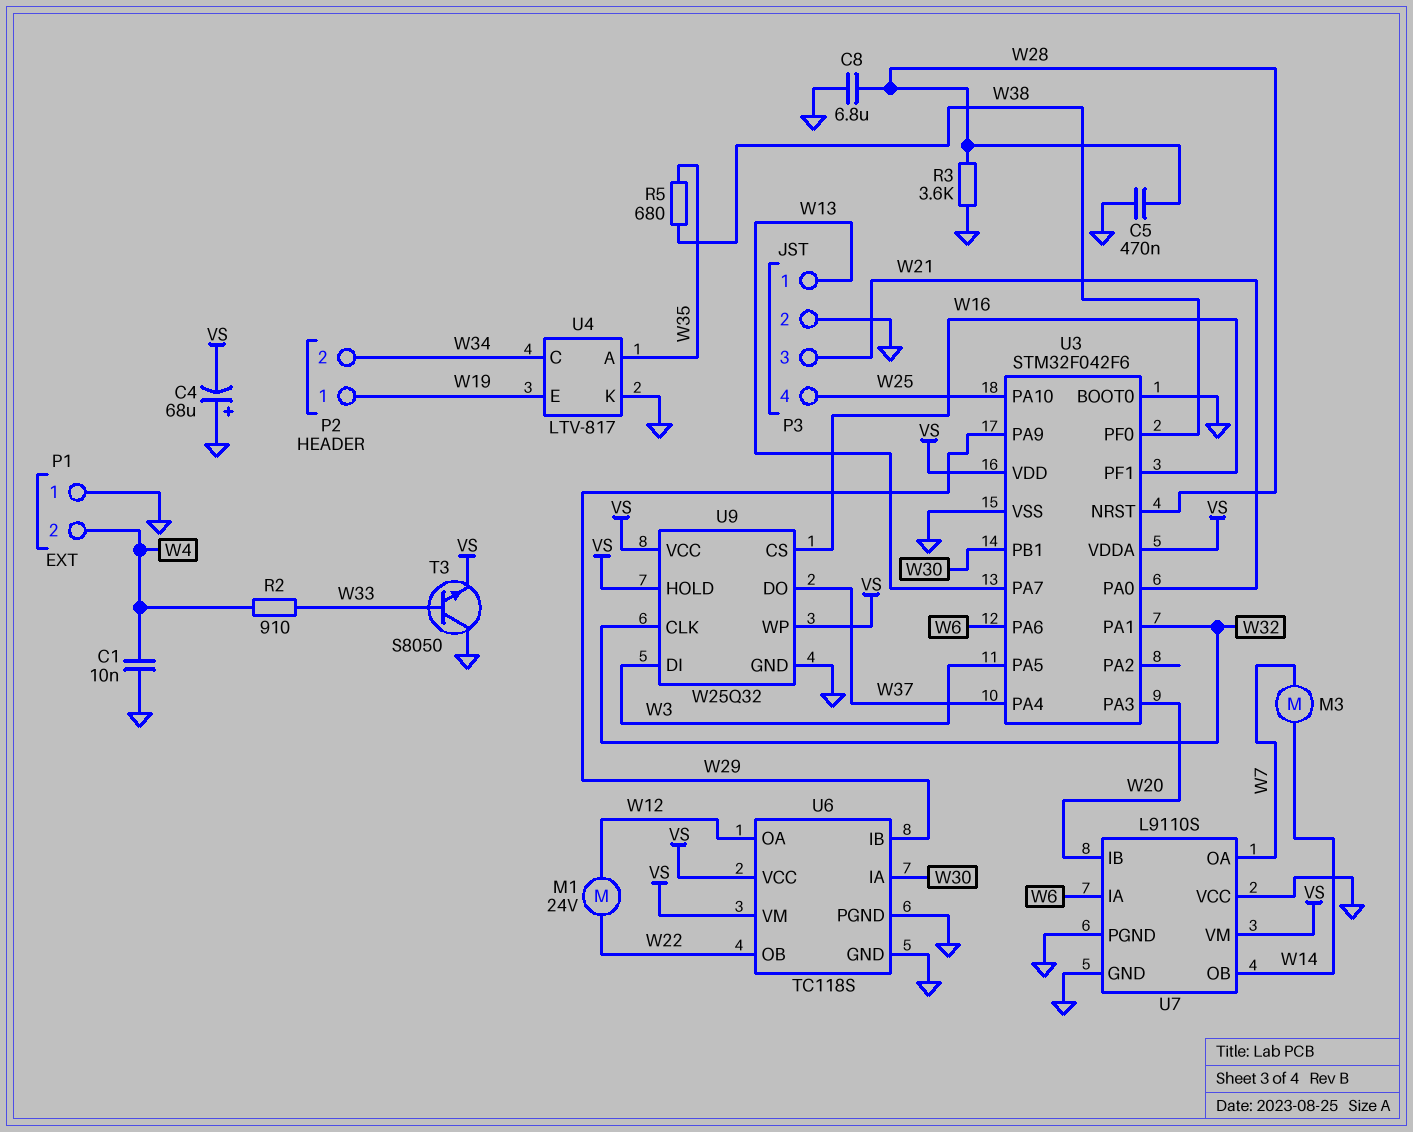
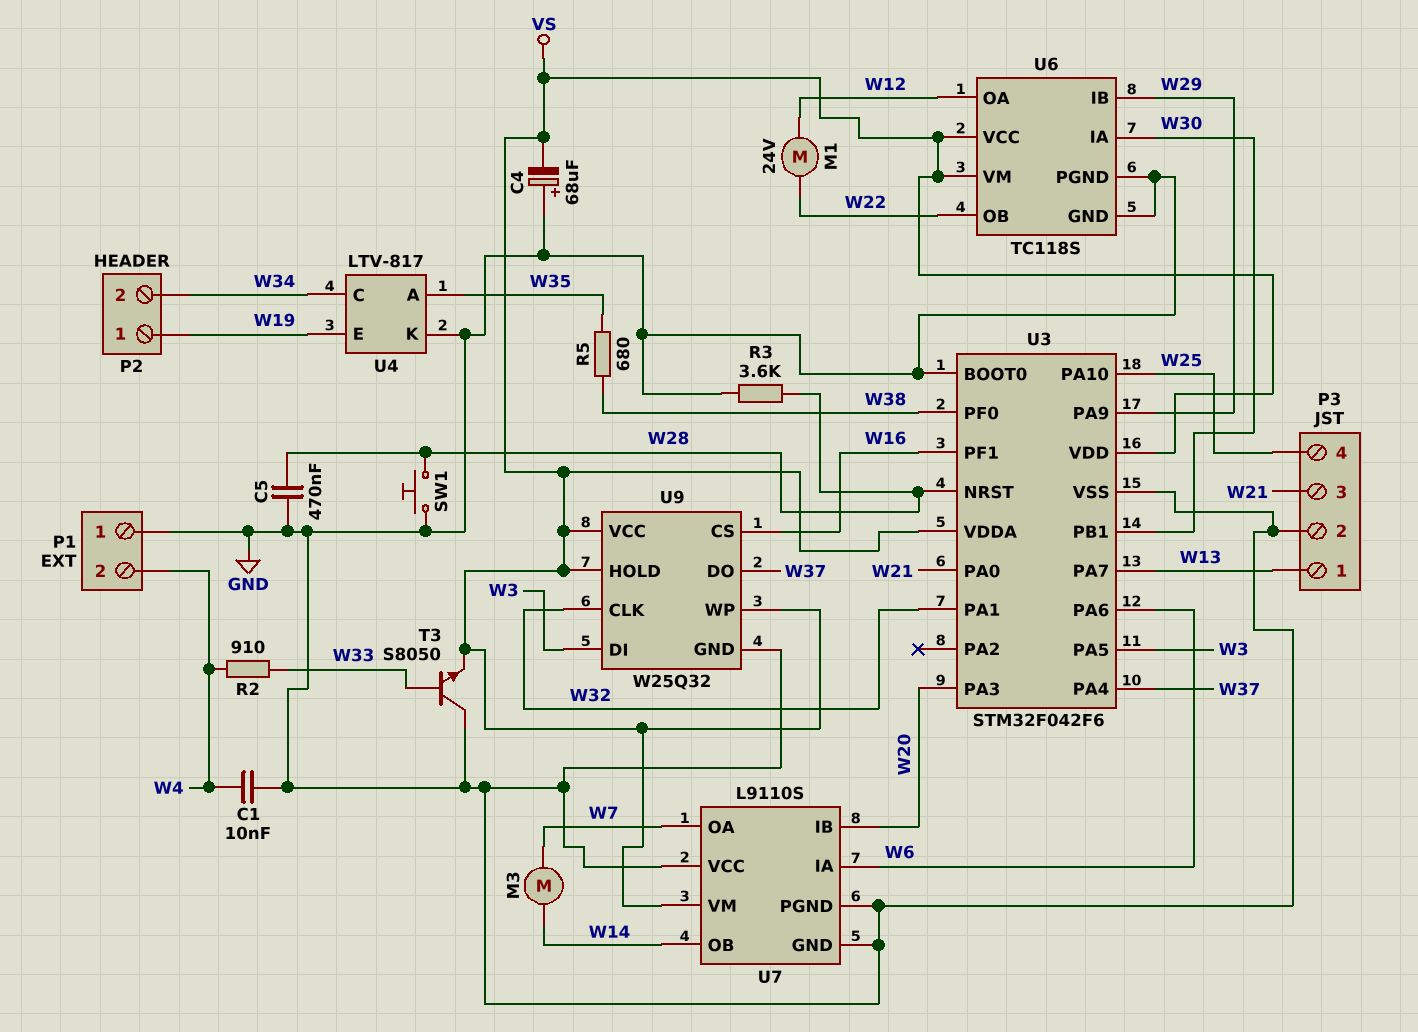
C8: 6.8uF (GND, W28) -> none
SW1: none -> button (GND, W28)

